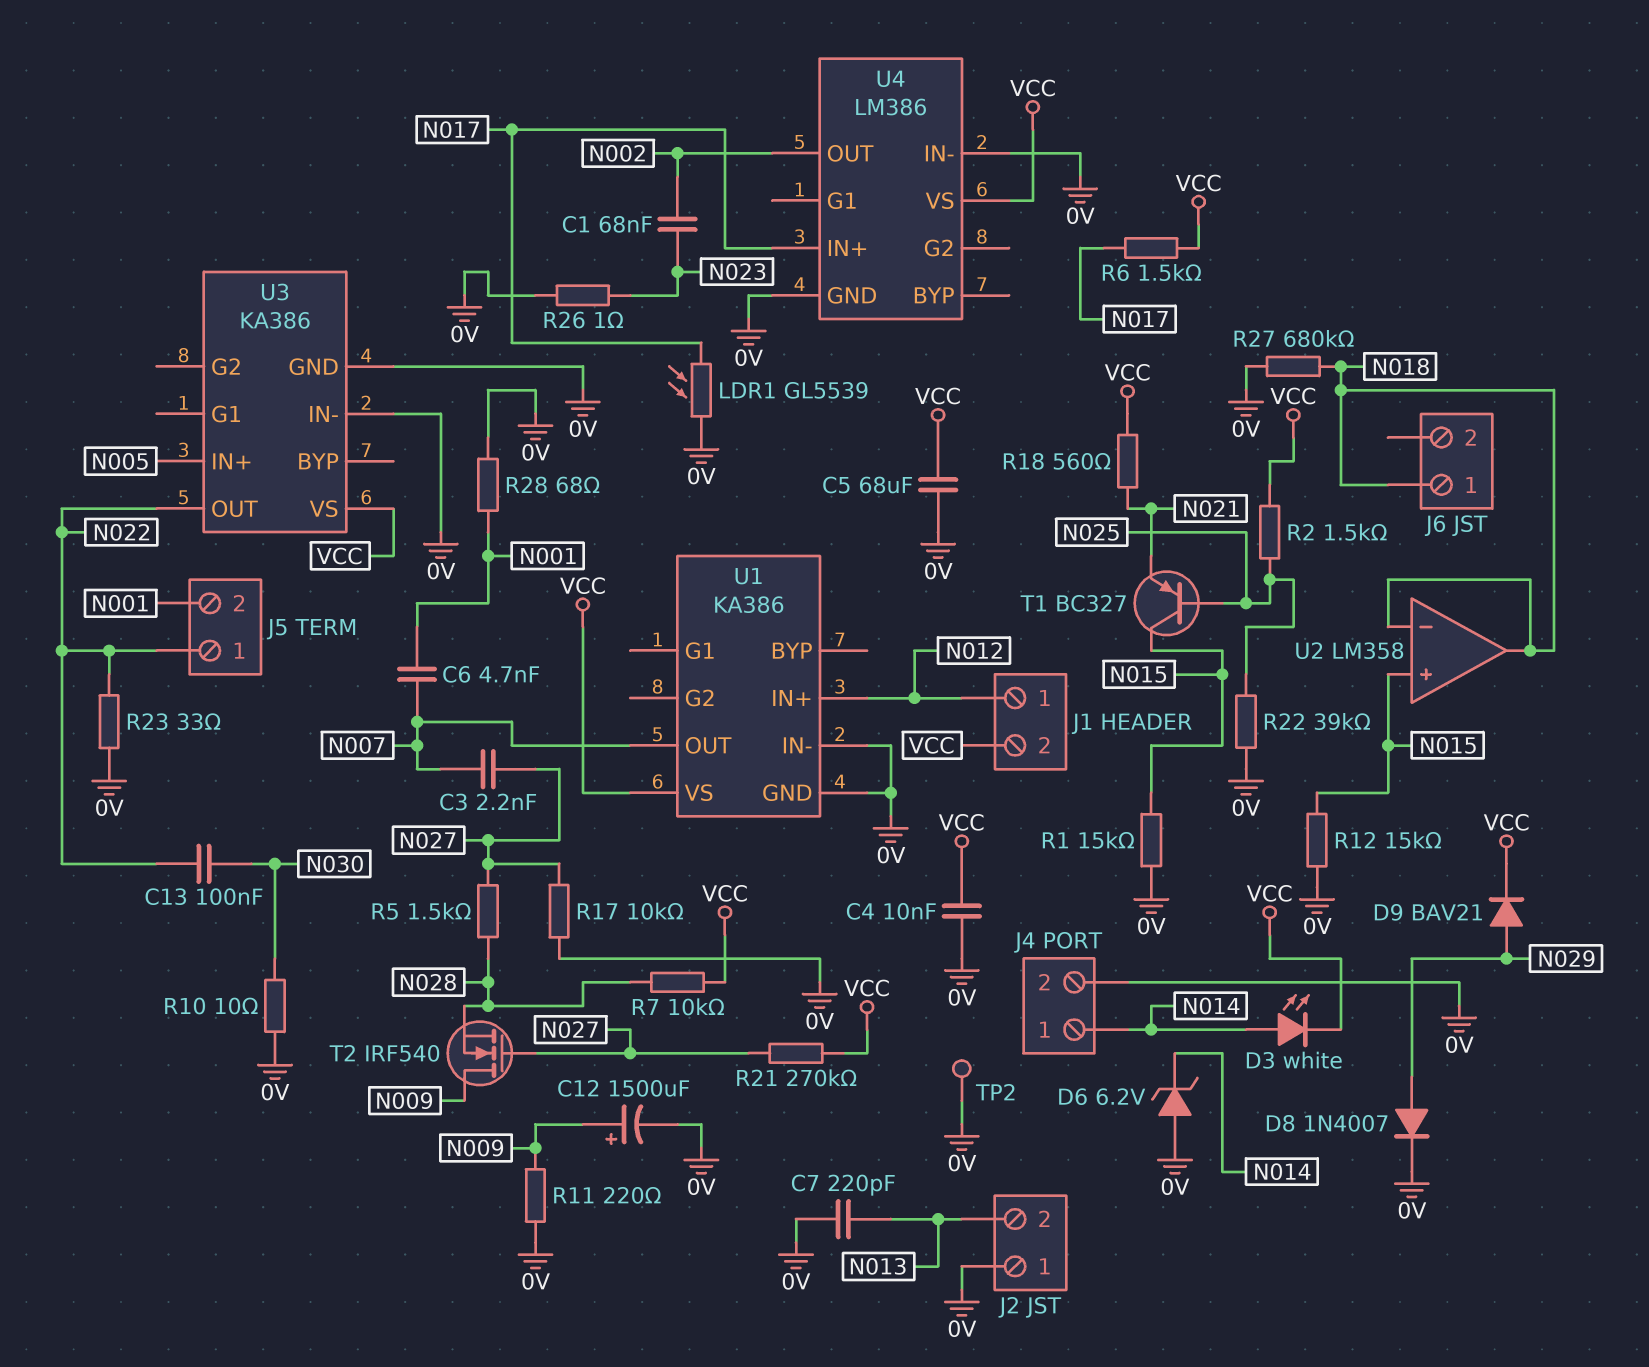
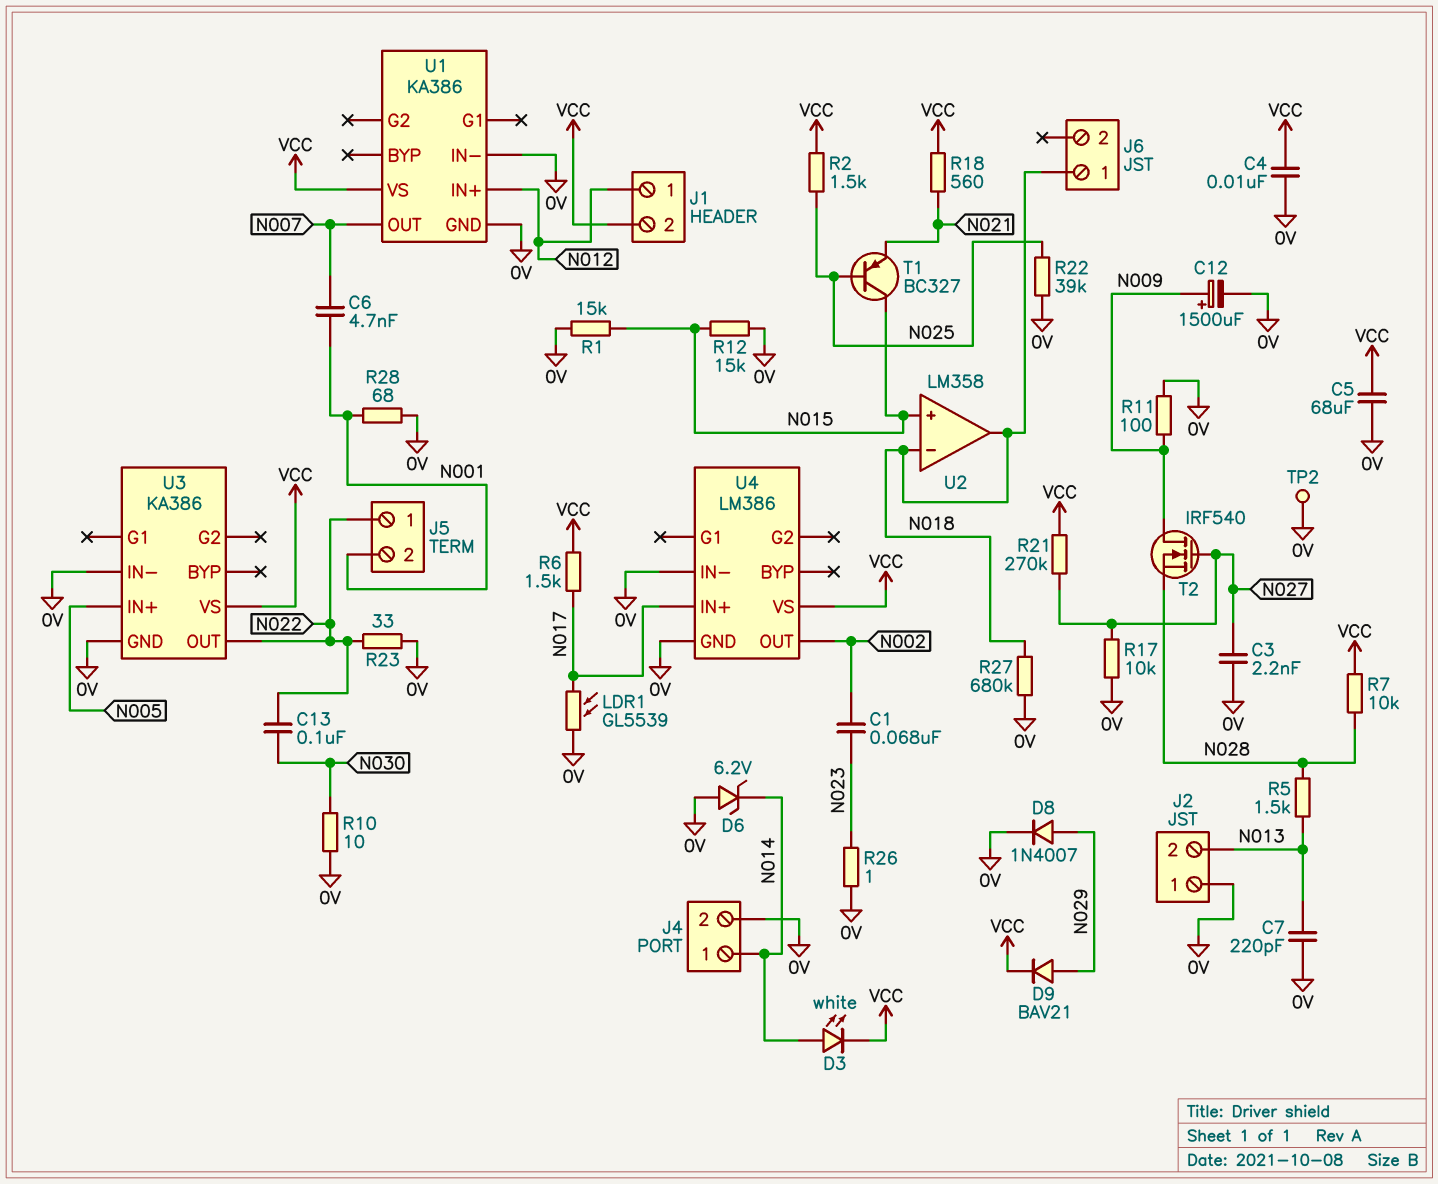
C3: 2.2nF (N007, N027) -> 2.2nF (0V, N027)
R5: 1.5k (N027, N028) -> 1.5k (N013, N028)
R11: 220 (0V, N009) -> 100 (0V, N009)

